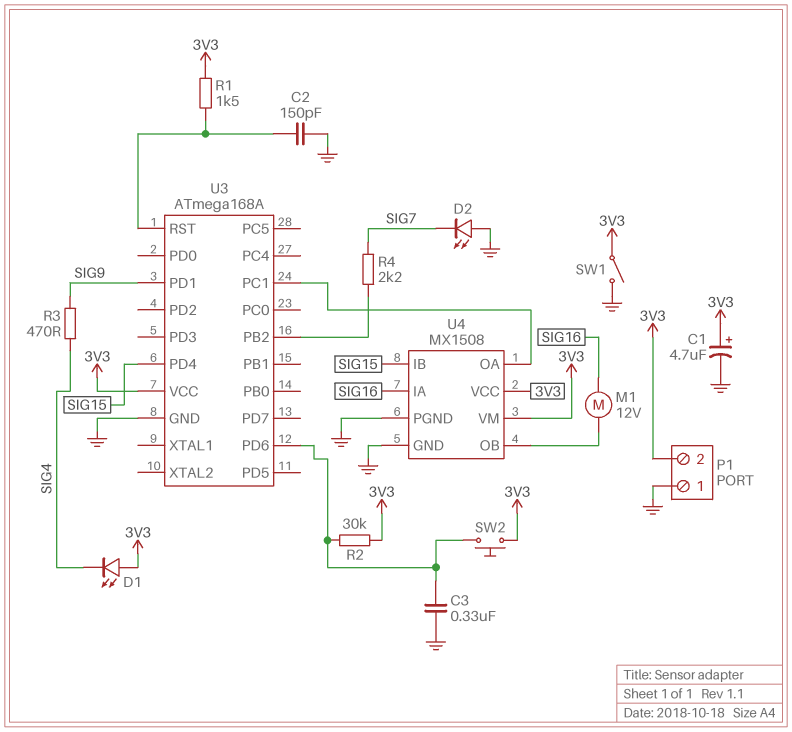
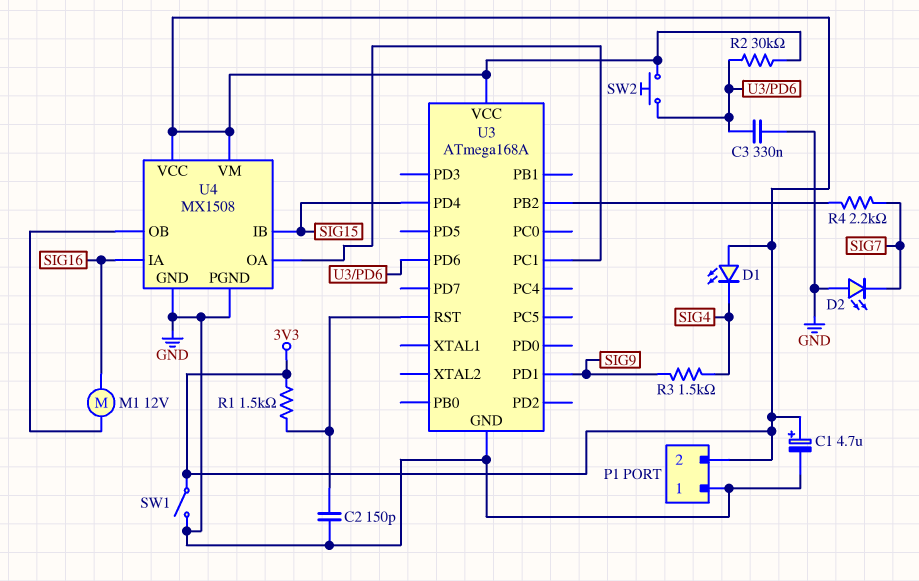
R3: 470 (SIG4, SIG9) -> 1.5k (SIG4, SIG9)

